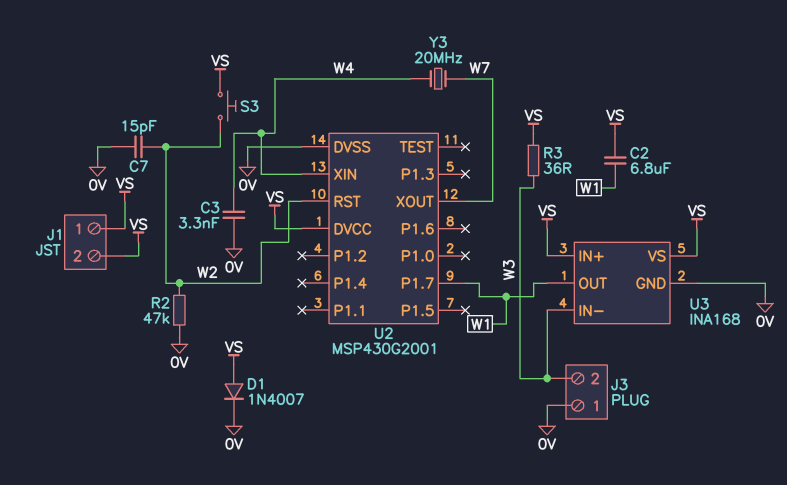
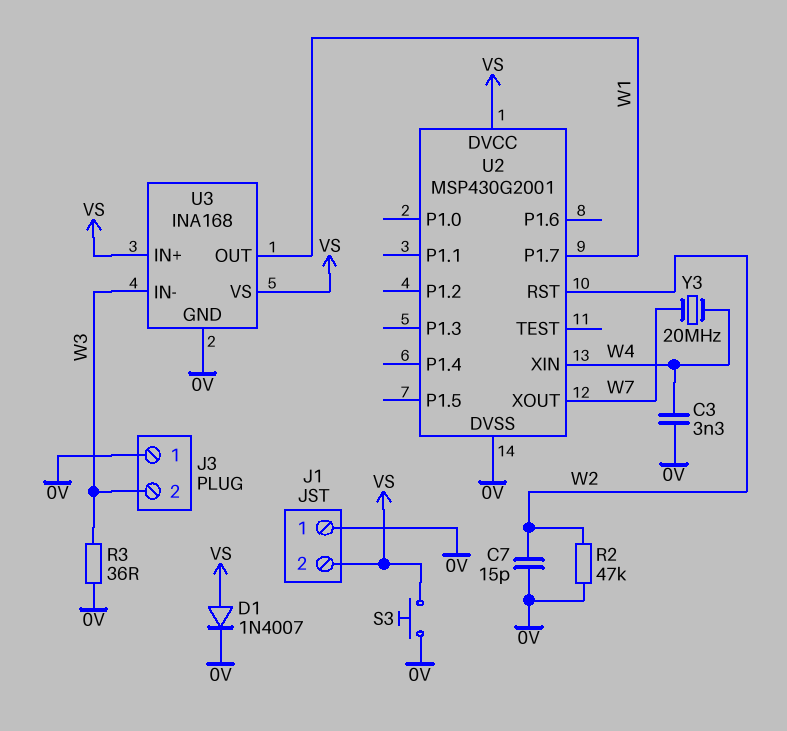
C2: 6.8uF (VS, W1) -> none
J1 pin 1: VS -> 0V
R3: 36 (VS, W3) -> 36 (0V, W3)
S3: button (VS, W2) -> button (0V, VS)

